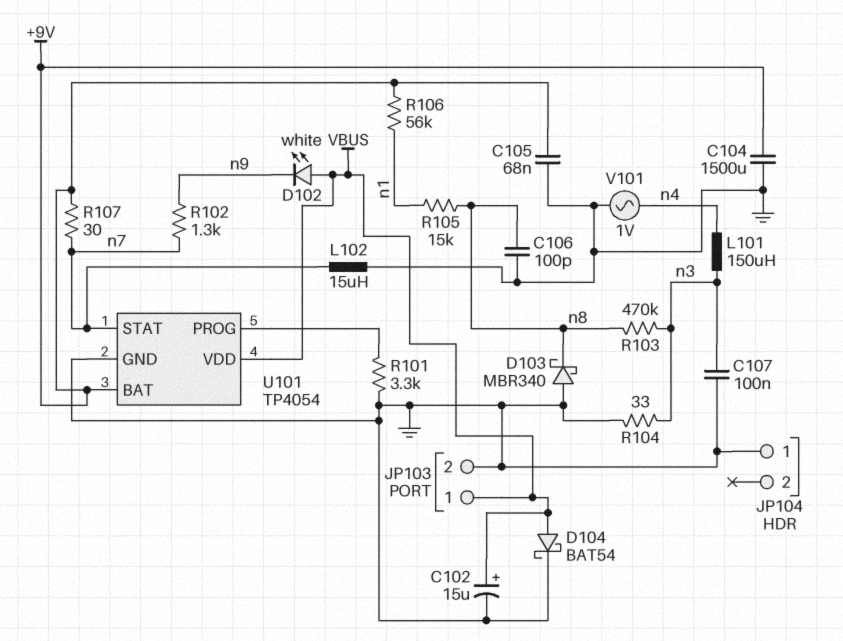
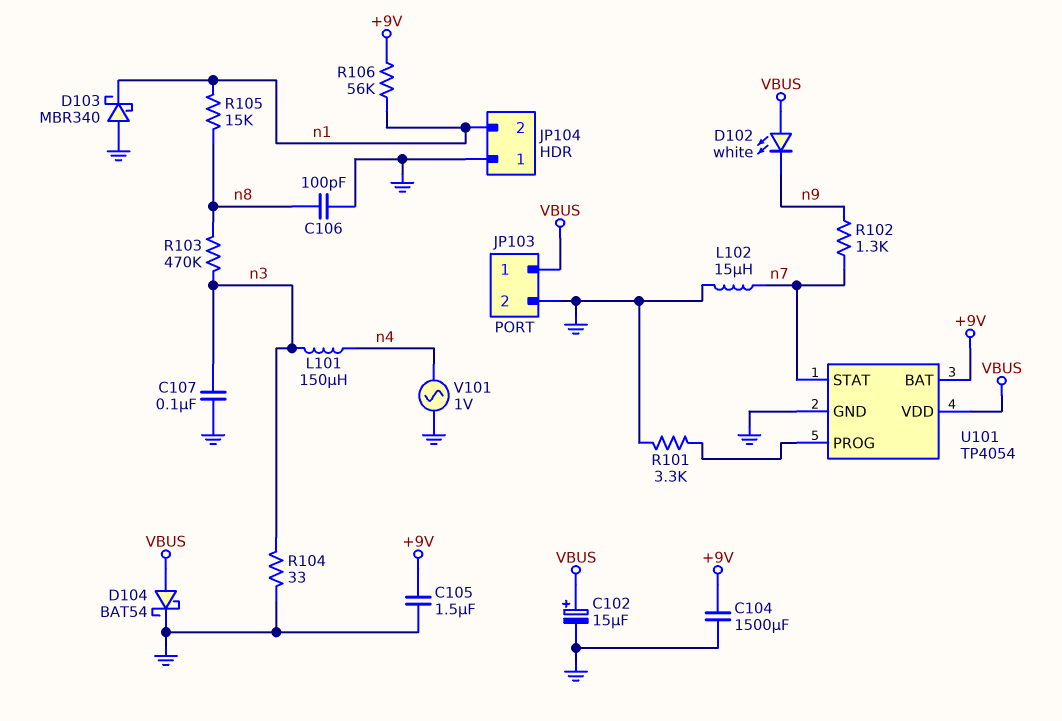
C105: 68nF (+9V, GND) -> 1.5uF (+9V, GND)
D103: schottky MBR340 (A GND, K n8) -> schottky MBR340 (A GND, K n1)
JP104 pin 2: none -> n1
R107: 30 (+9V, n7) -> none

